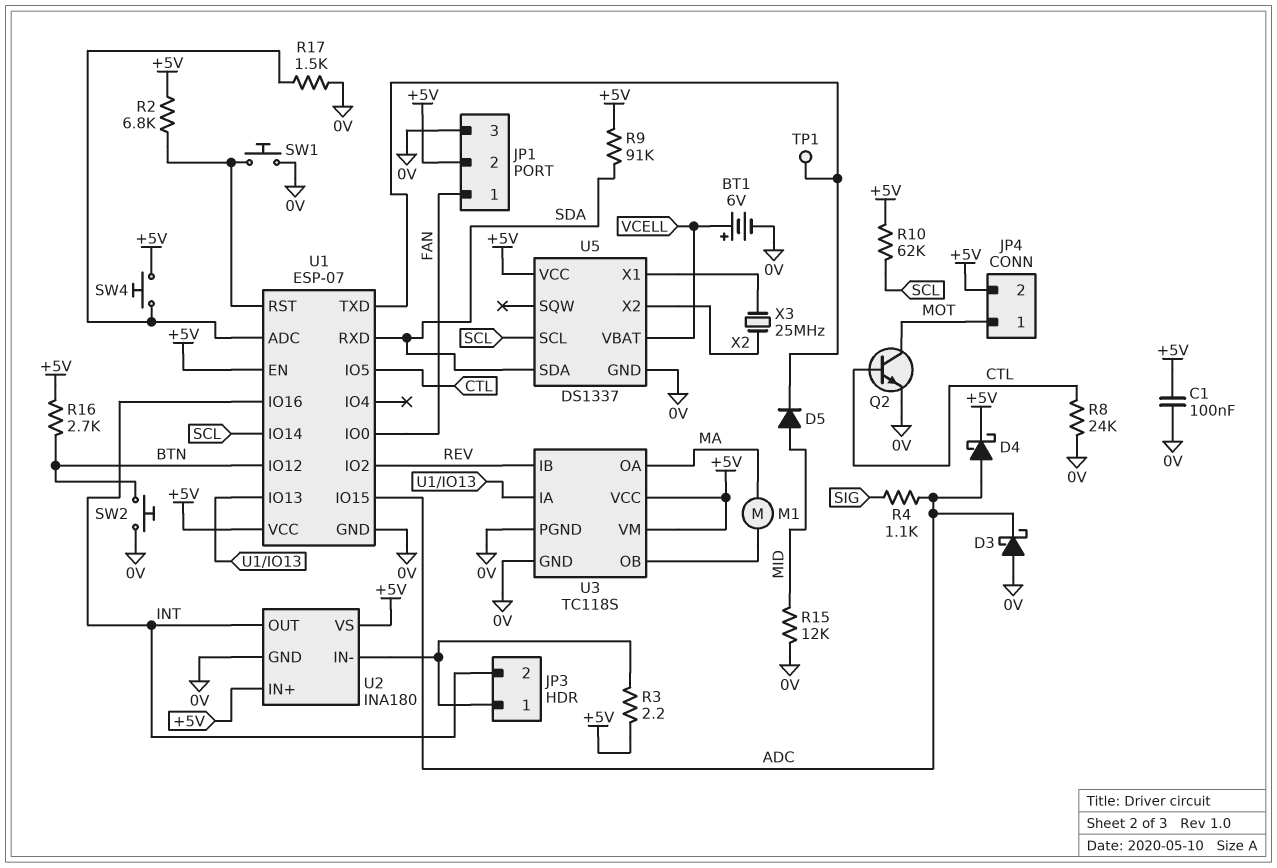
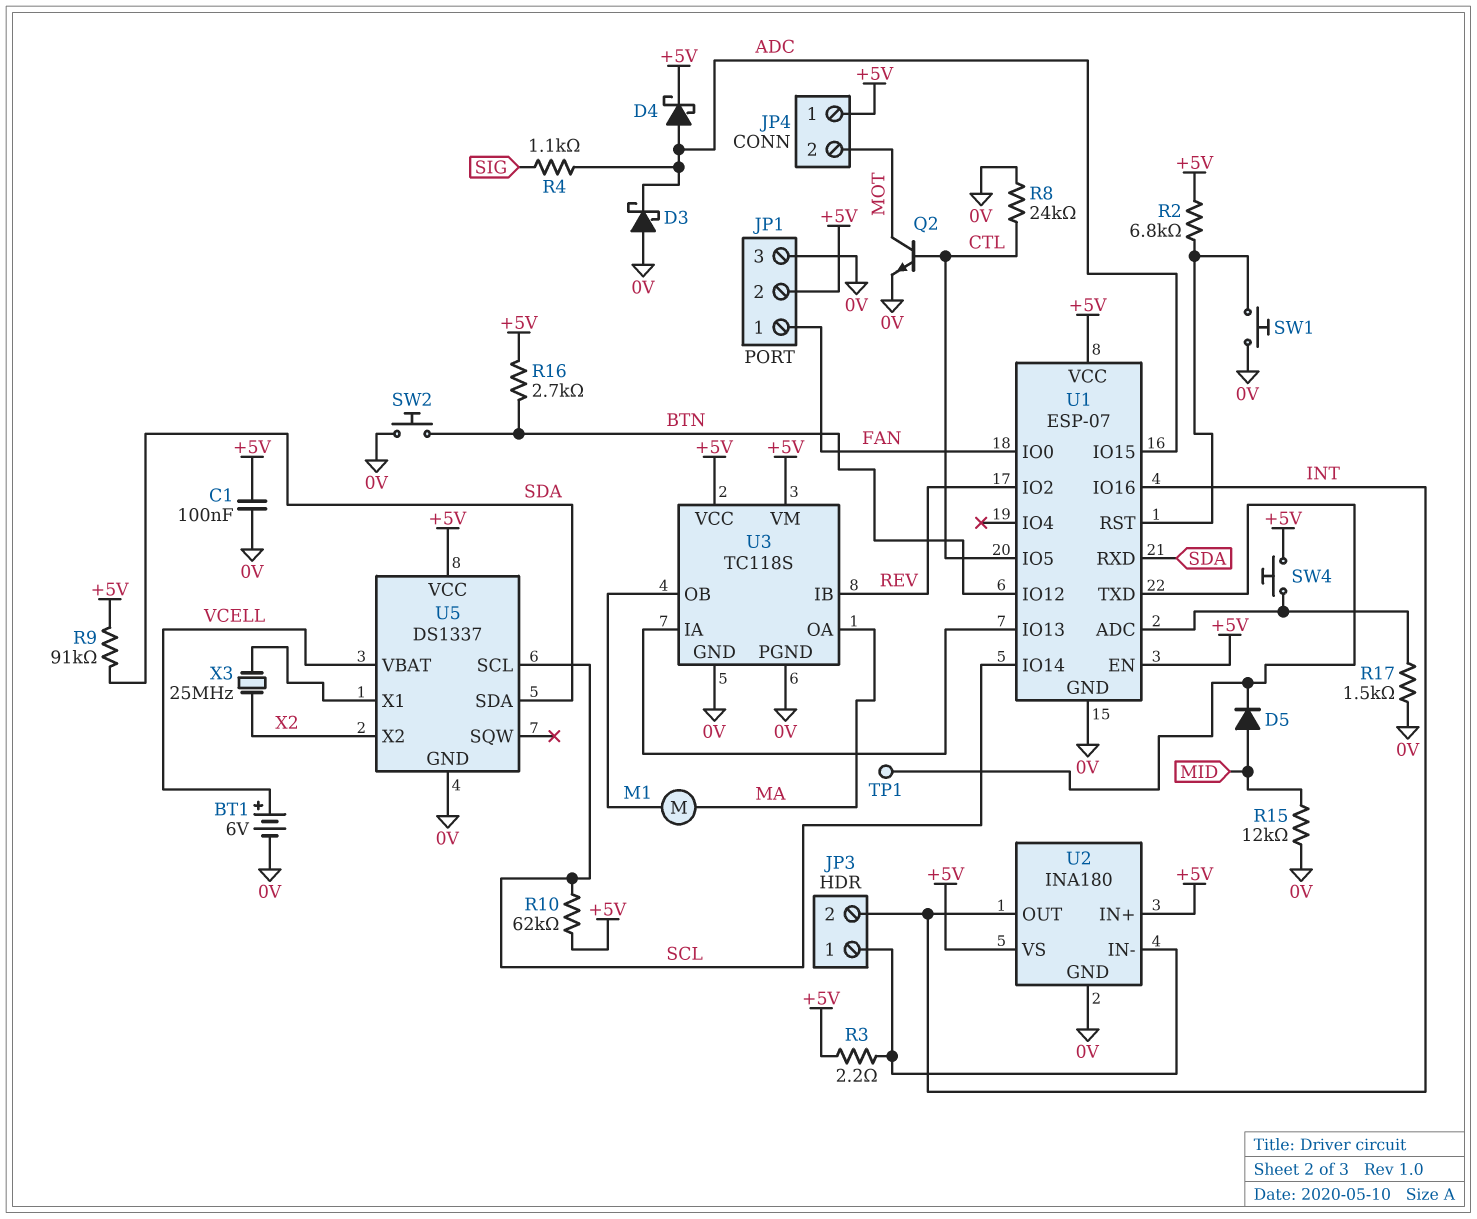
JP4 pin 1: MOT -> +5V
JP4 pin 2: +5V -> MOT

